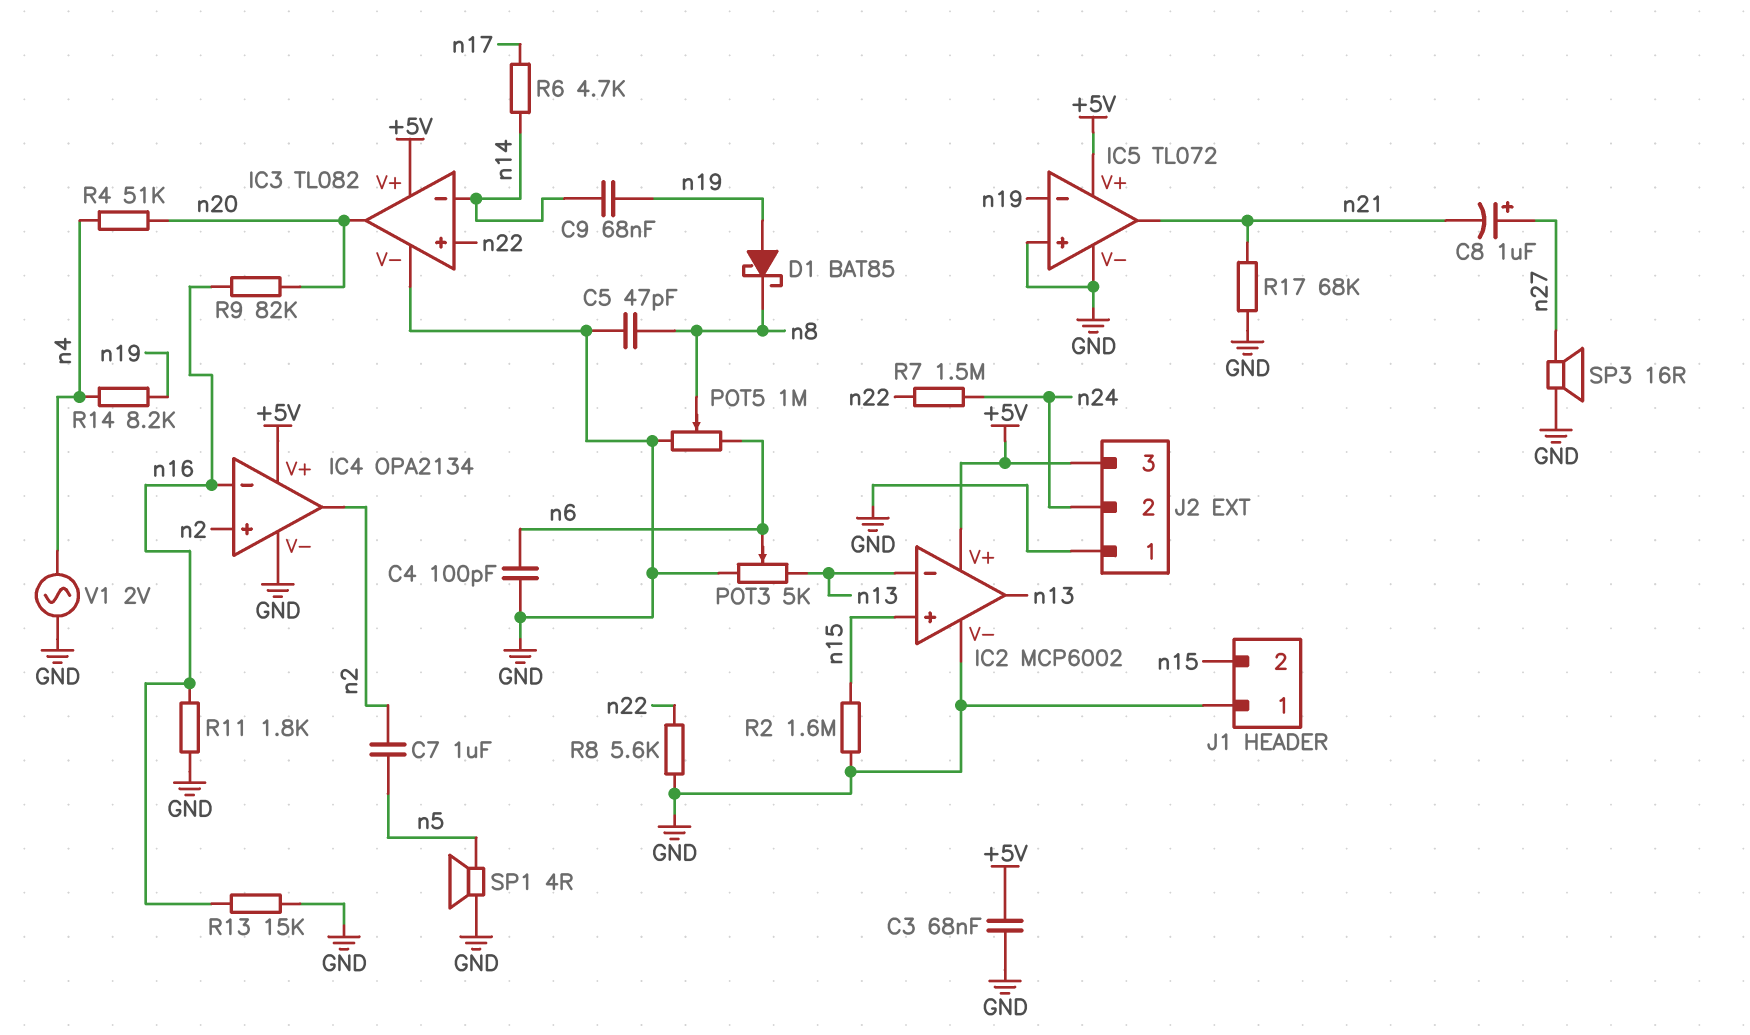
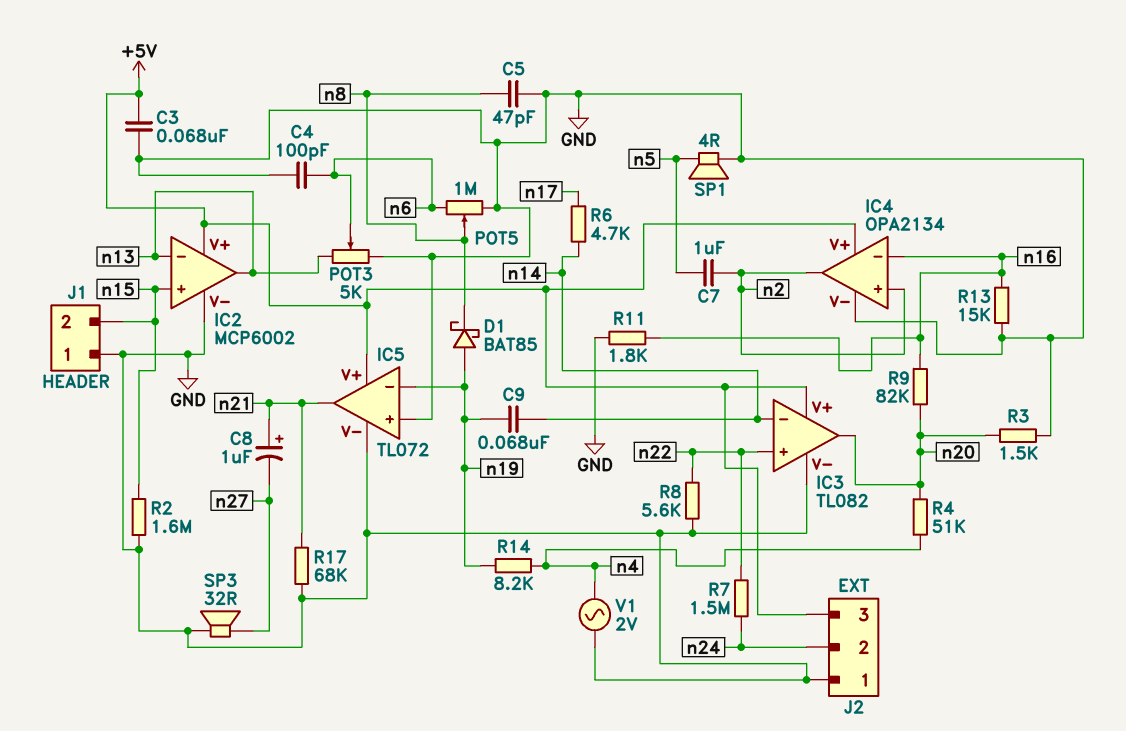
C8: 1uF (plus n27, minus n21) -> 1uF (plus n21, minus n27)
R3: none -> 1.5k (GND, n20)
SP3: speaker 16R (GND, n27) -> speaker 32R (GND, n27)

